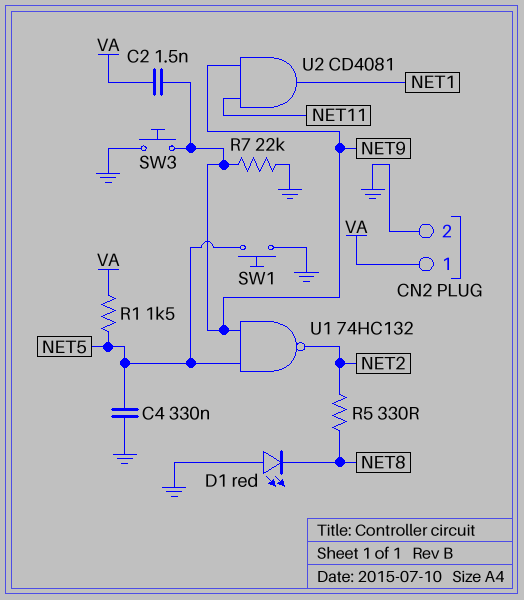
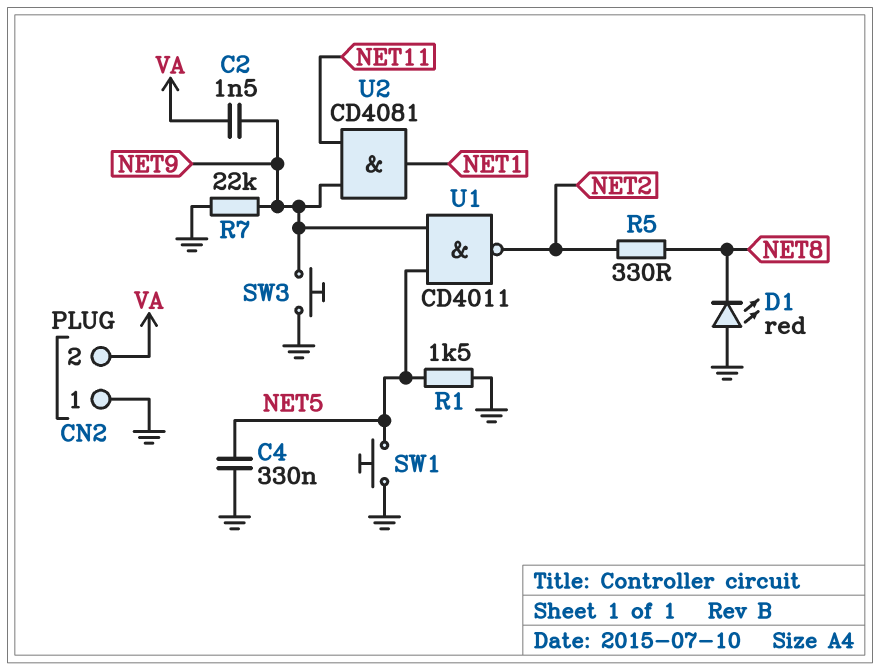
CN2 pin 1: VA -> GND
CN2 pin 2: GND -> VA
R1: 1.5k (NET5, VA) -> 1.5k (GND, NET5)
U1: NAND 74HC132 (in NET5, in NET9, out NET2) -> NAND CD4011 (in NET5, in NET9, out NET2)

